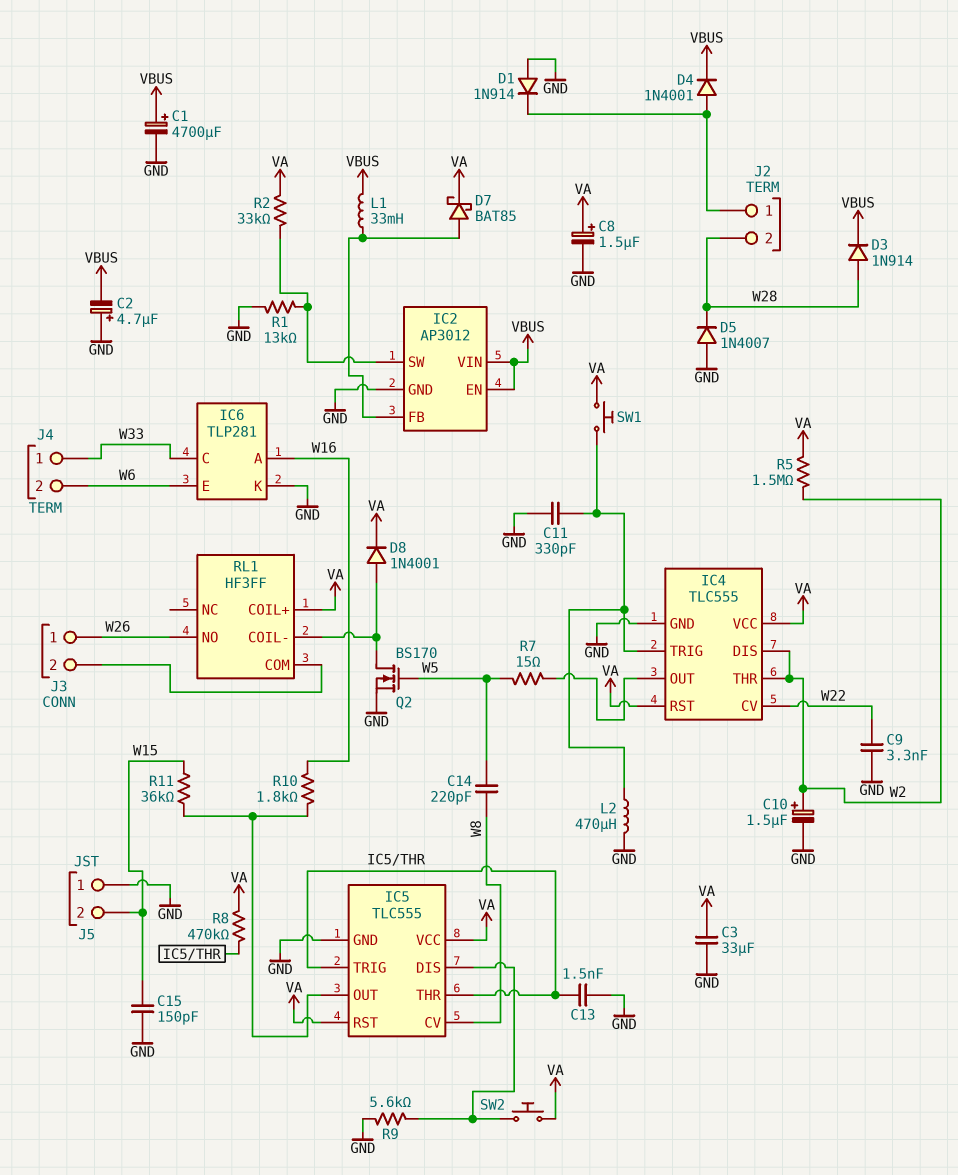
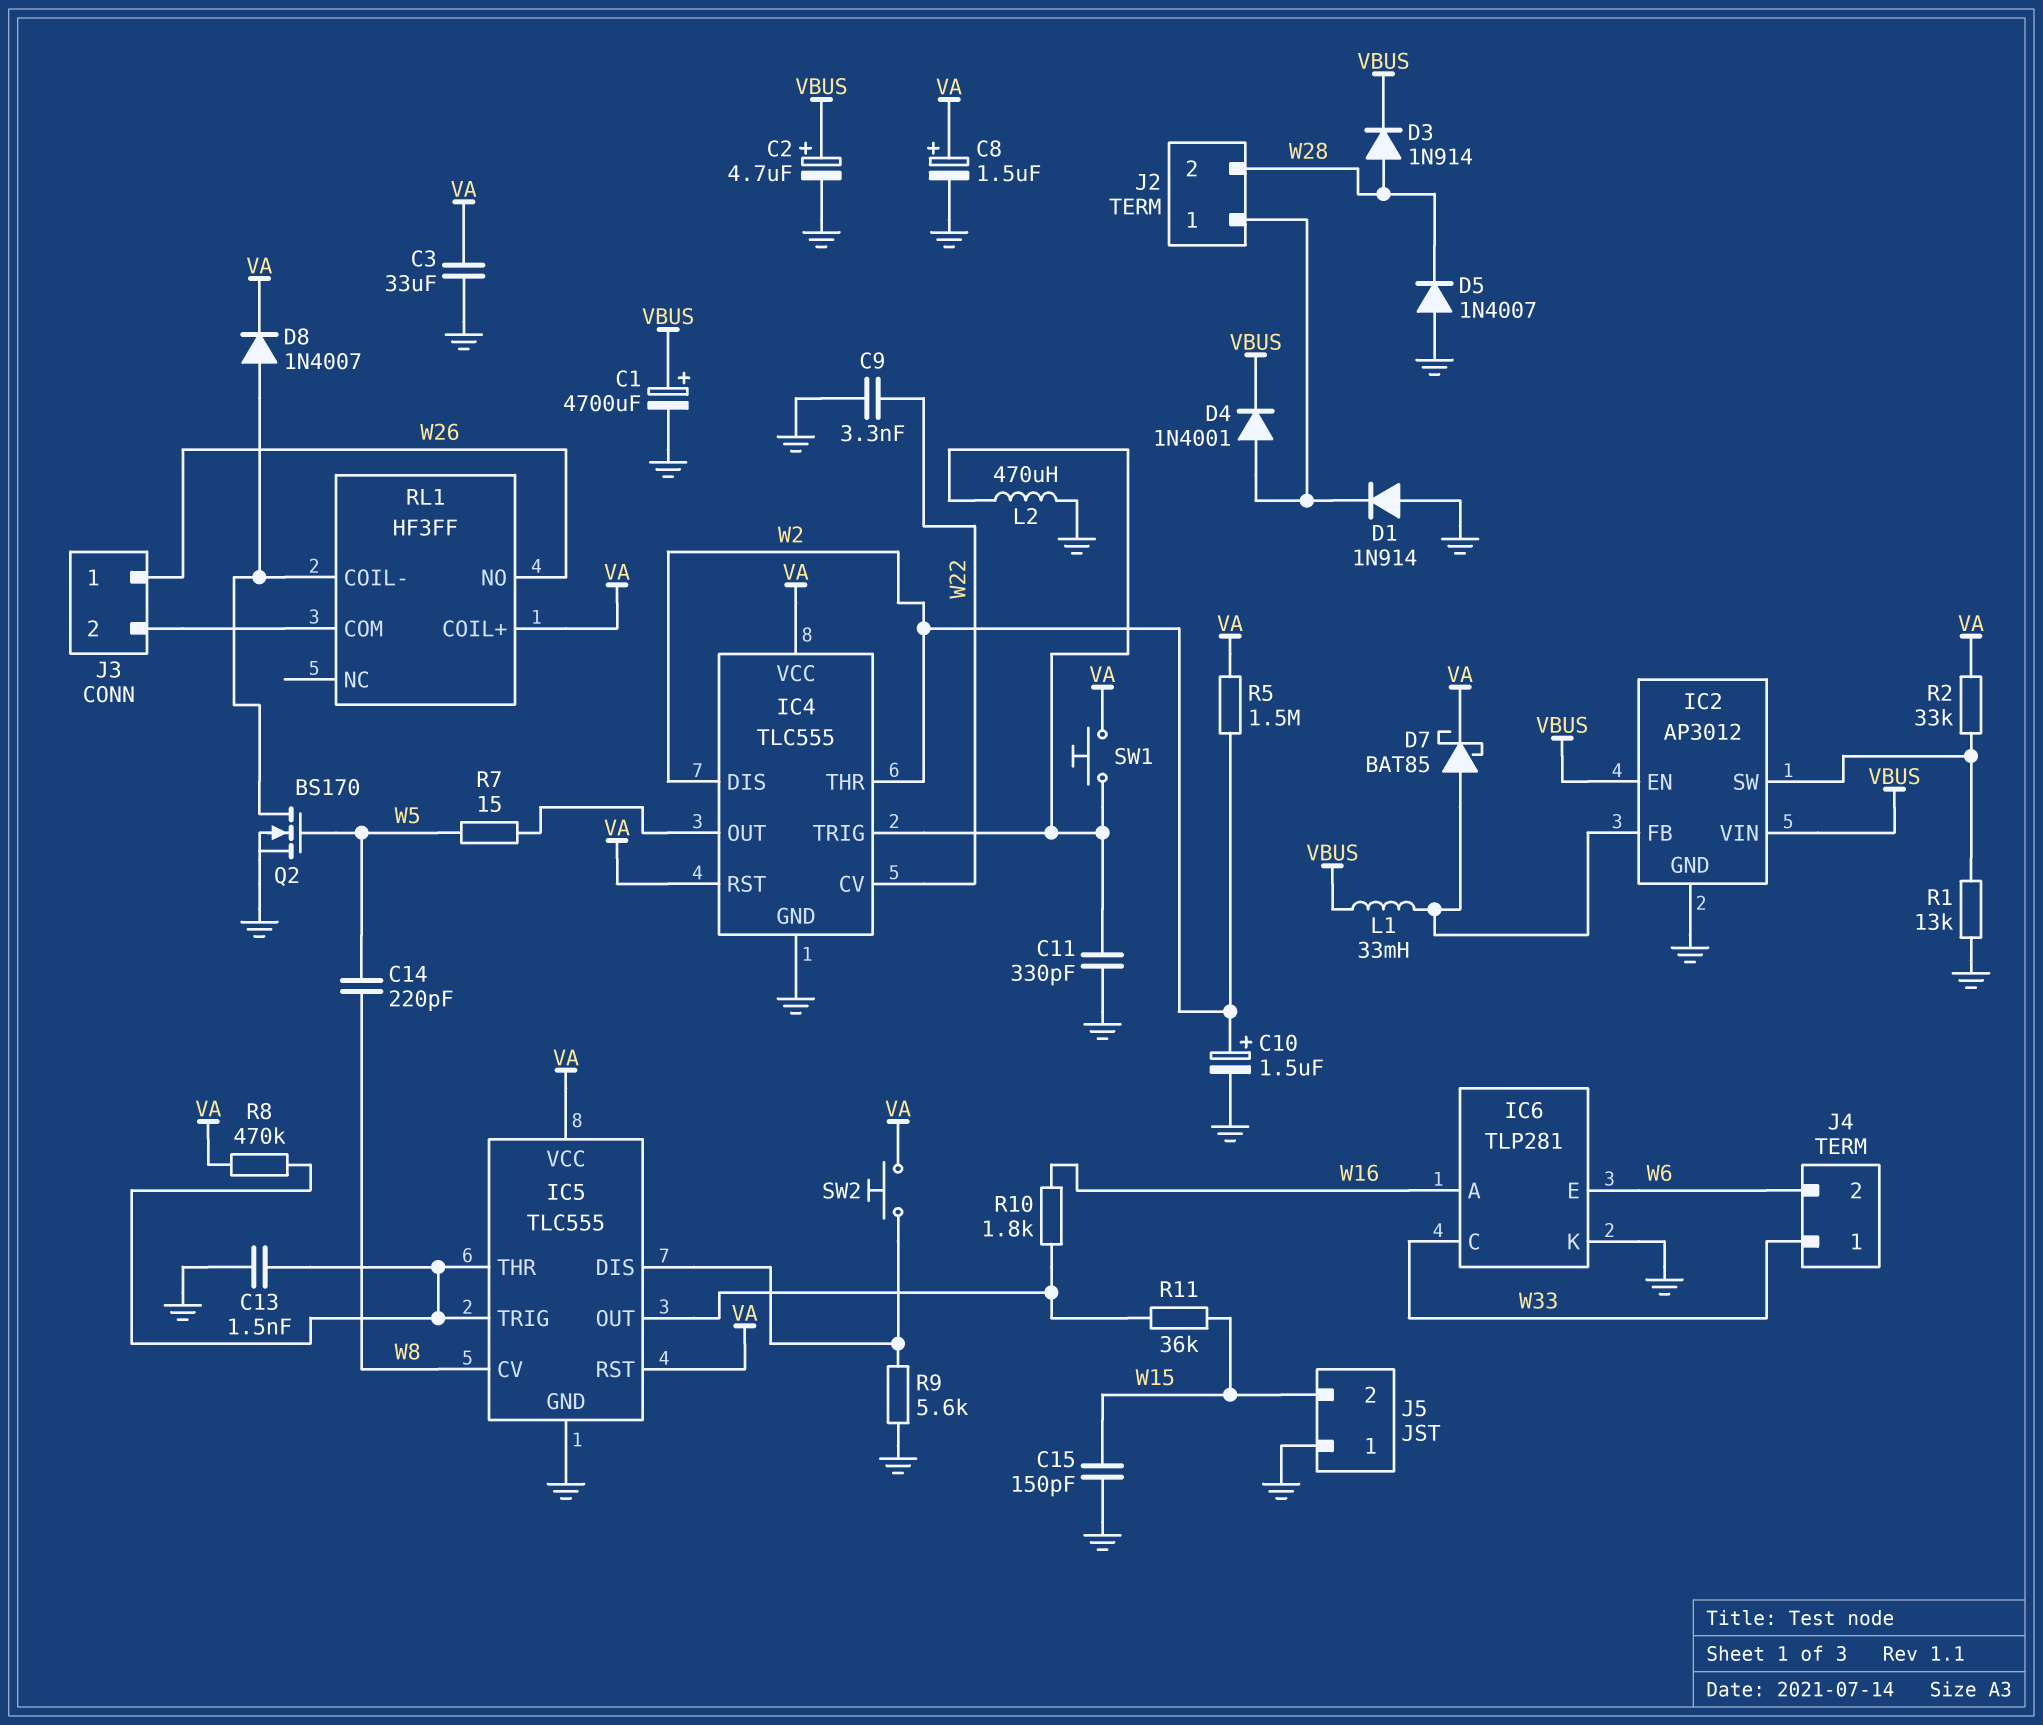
C2: 4.7uF (plus GND, minus VBUS) -> 4.7uF (plus VBUS, minus GND)
D8: diode 1N4001 (A RL1/COIL-, K VA) -> diode 1N4007 (A RL1/COIL-, K VA)

